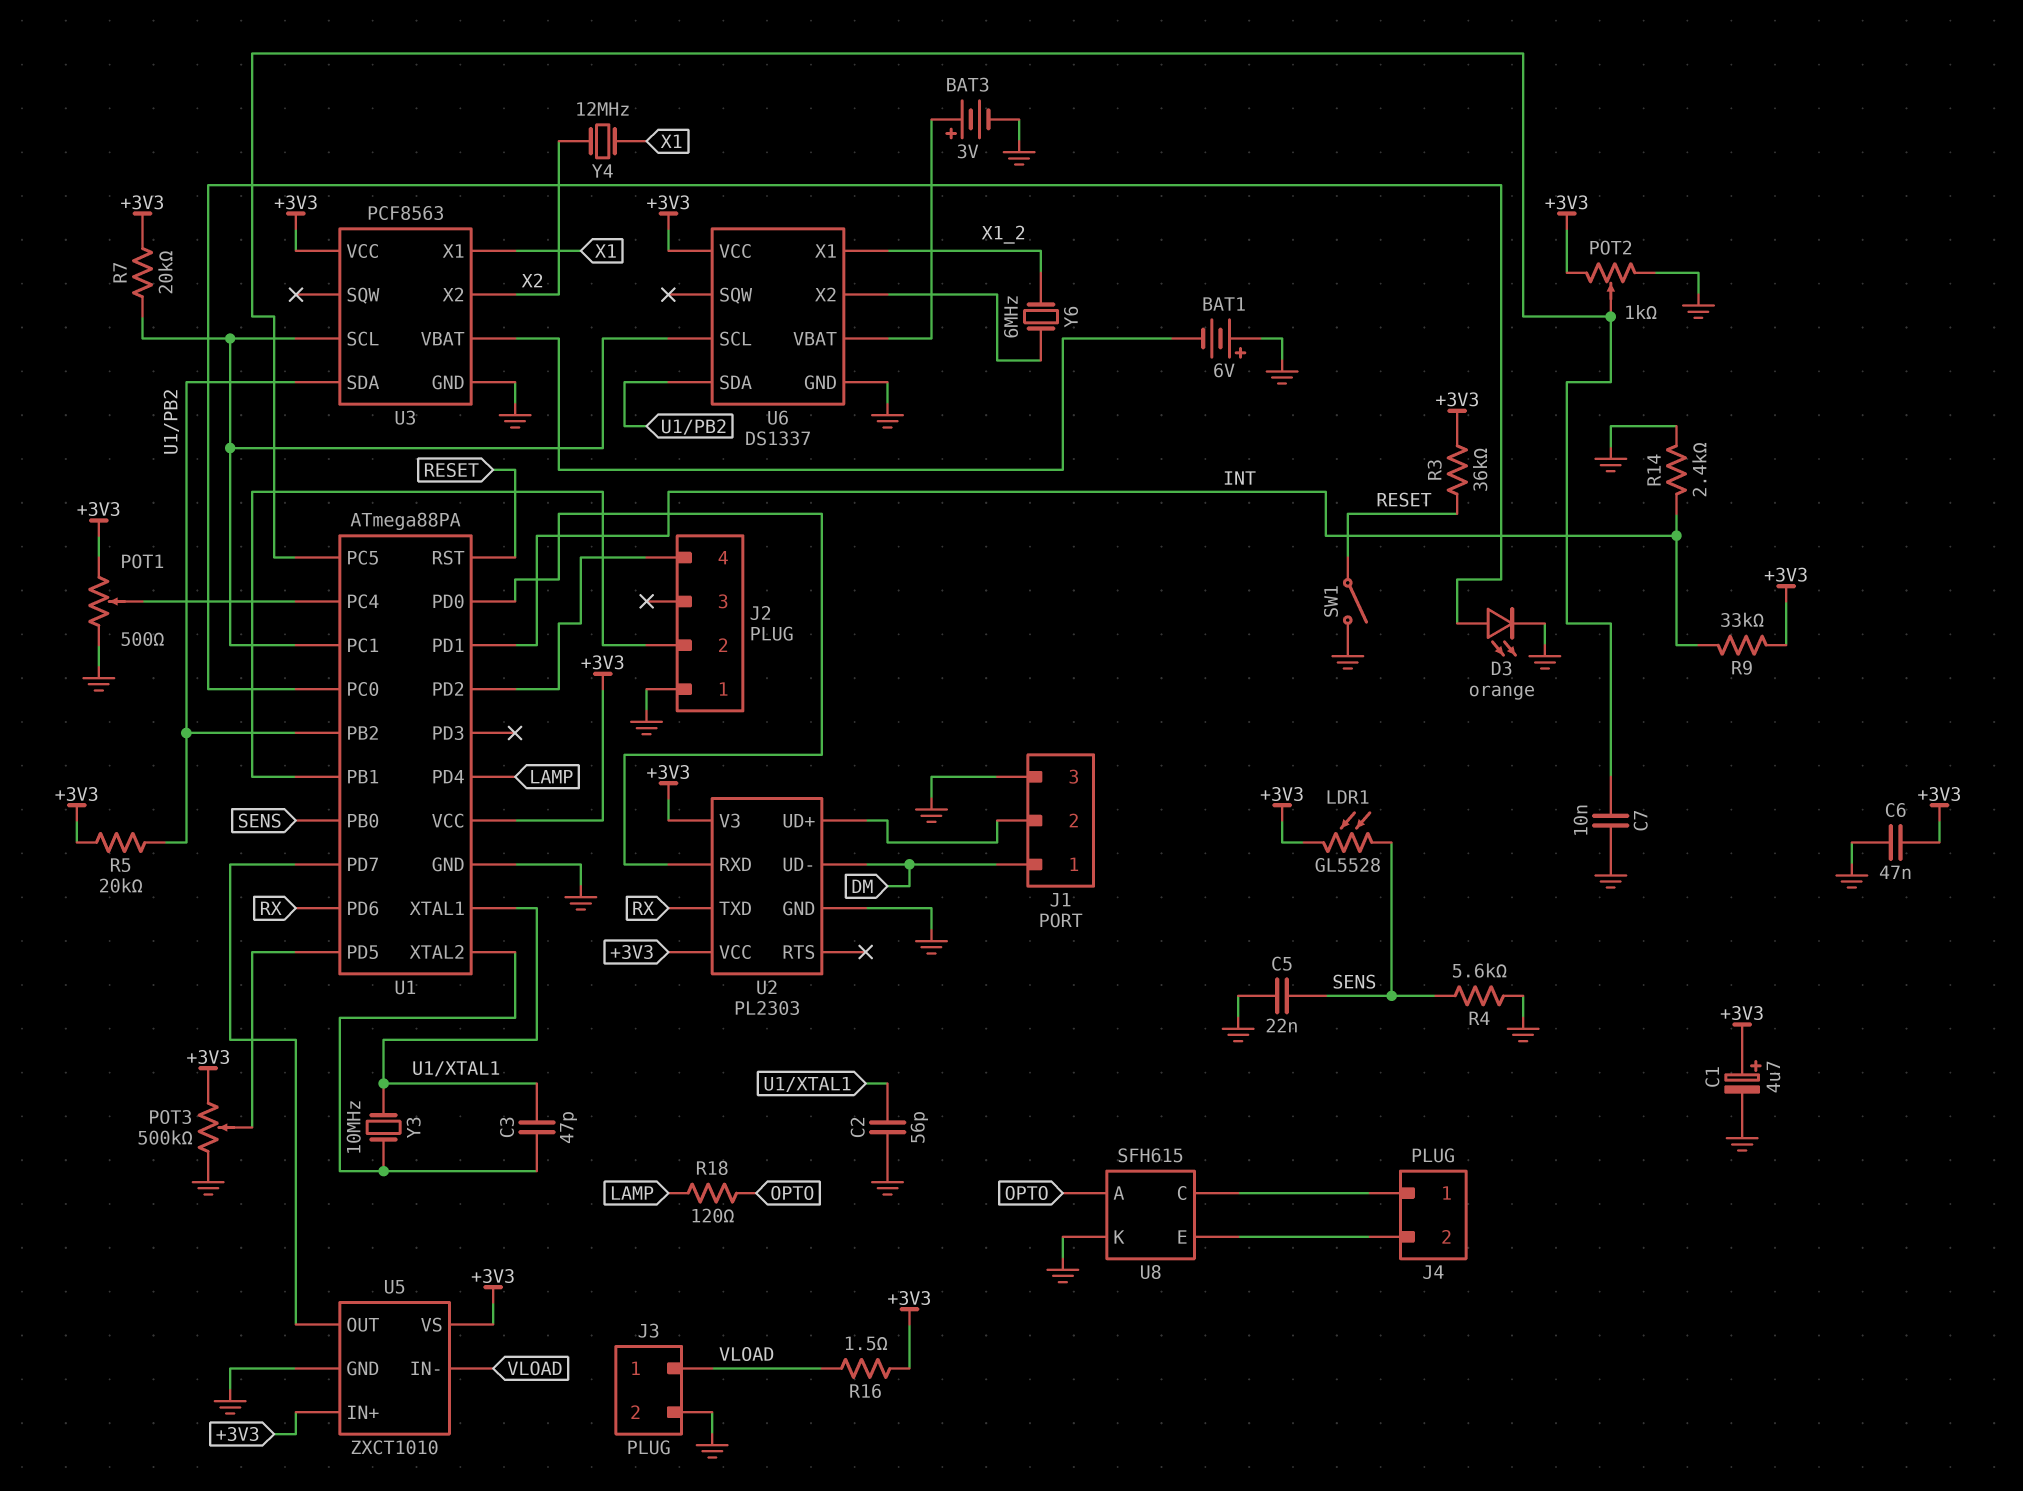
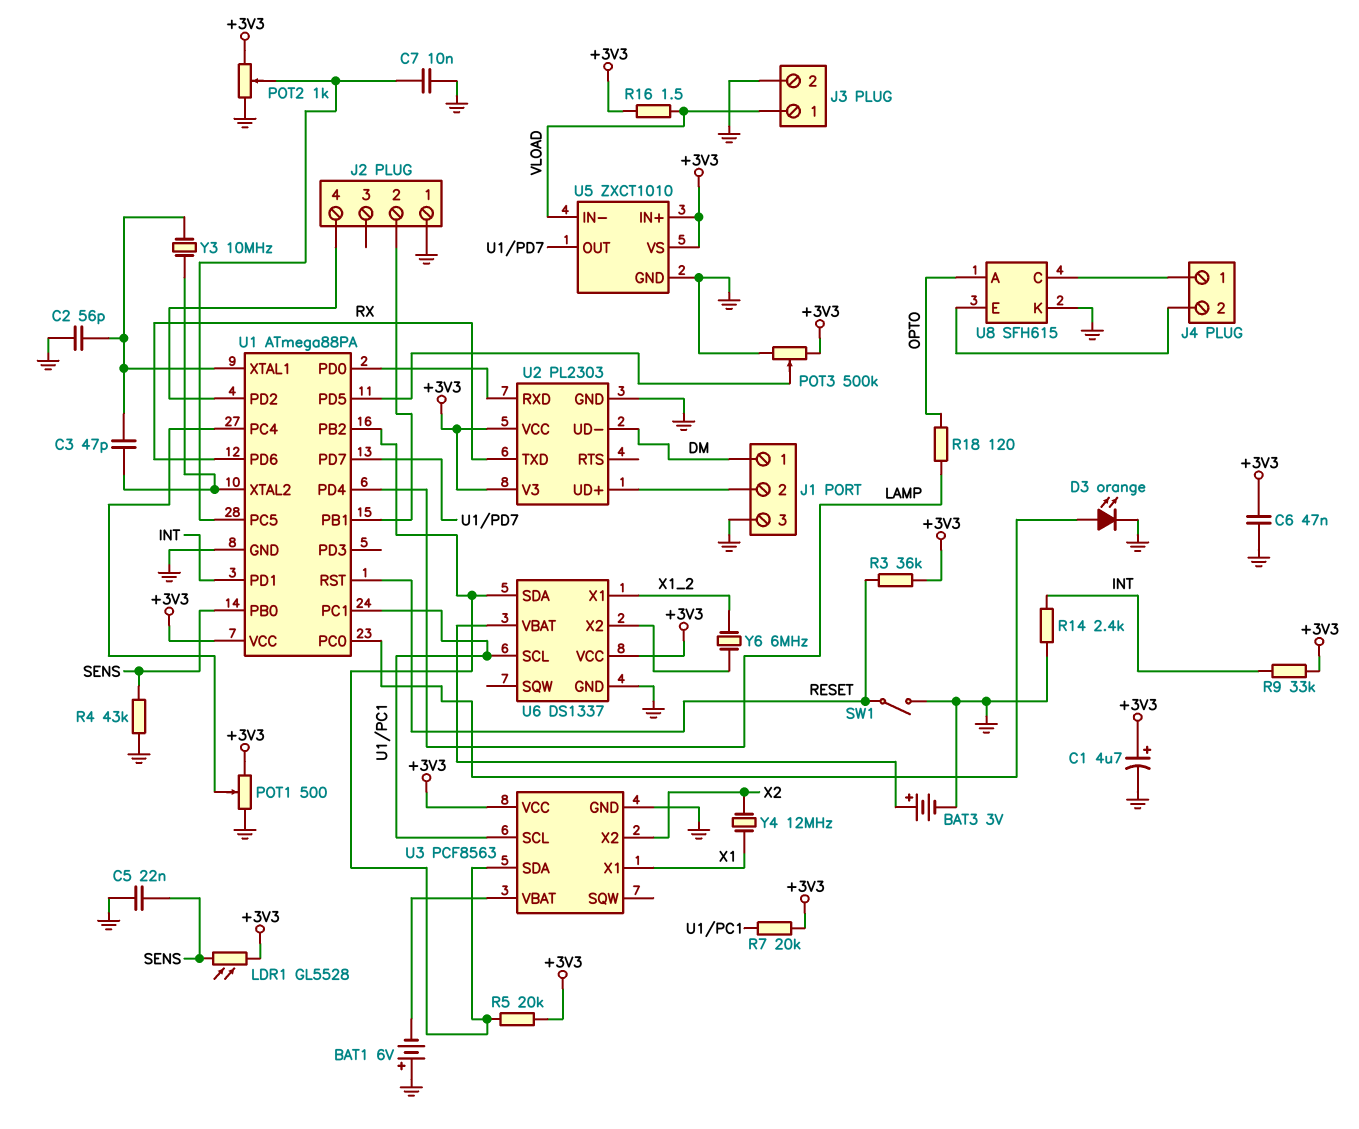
R4: 5.6k (GND, SENS) -> 43k (GND, SENS)

